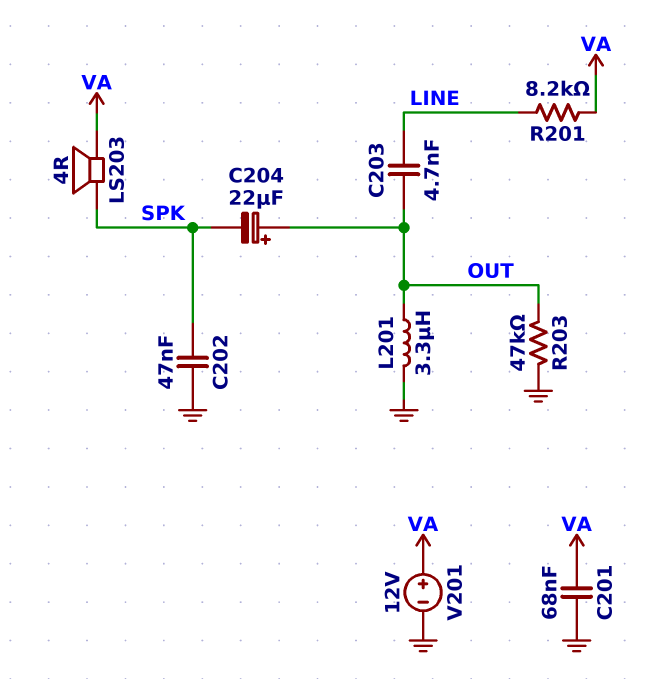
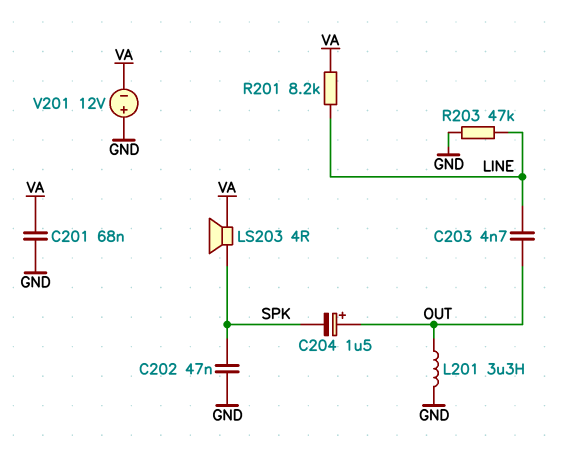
C204: 22uF (plus OUT, minus SPK) -> 1.5uF (plus OUT, minus SPK)
R203: 47k (GND, OUT) -> 47k (GND, LINE)
V201: 12V (plus VA, minus GND) -> 12V (plus GND, minus VA)

